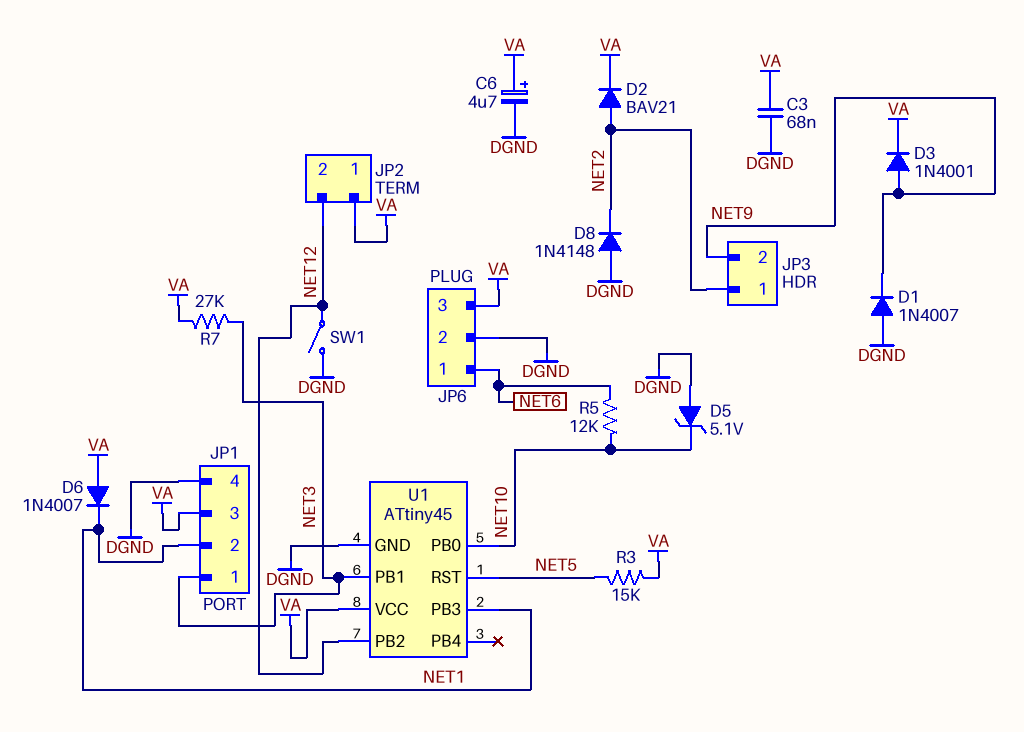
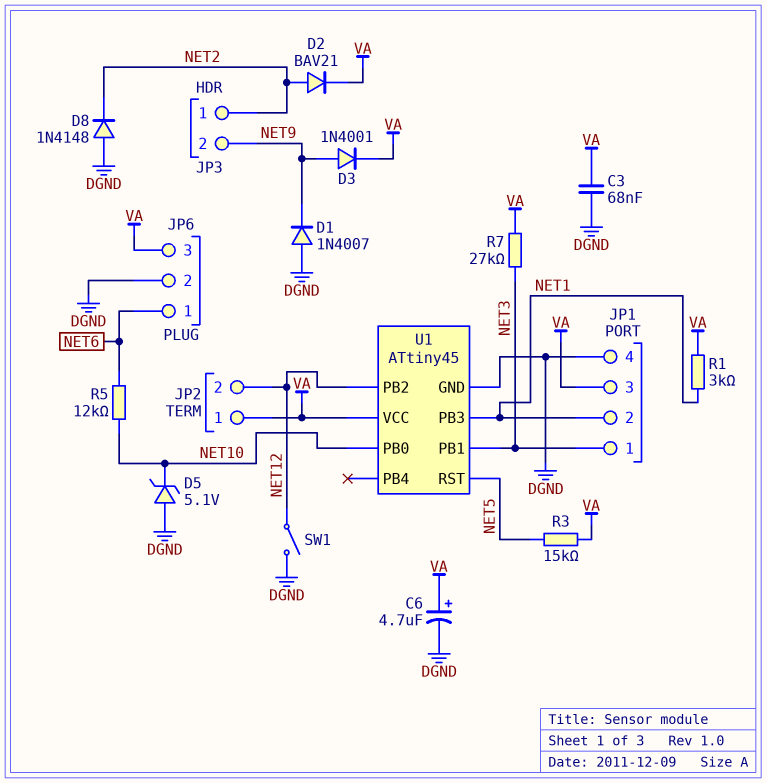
D6: diode 1N4007 (A VA, K NET1) -> none
R1: none -> 3k (NET1, VA)

